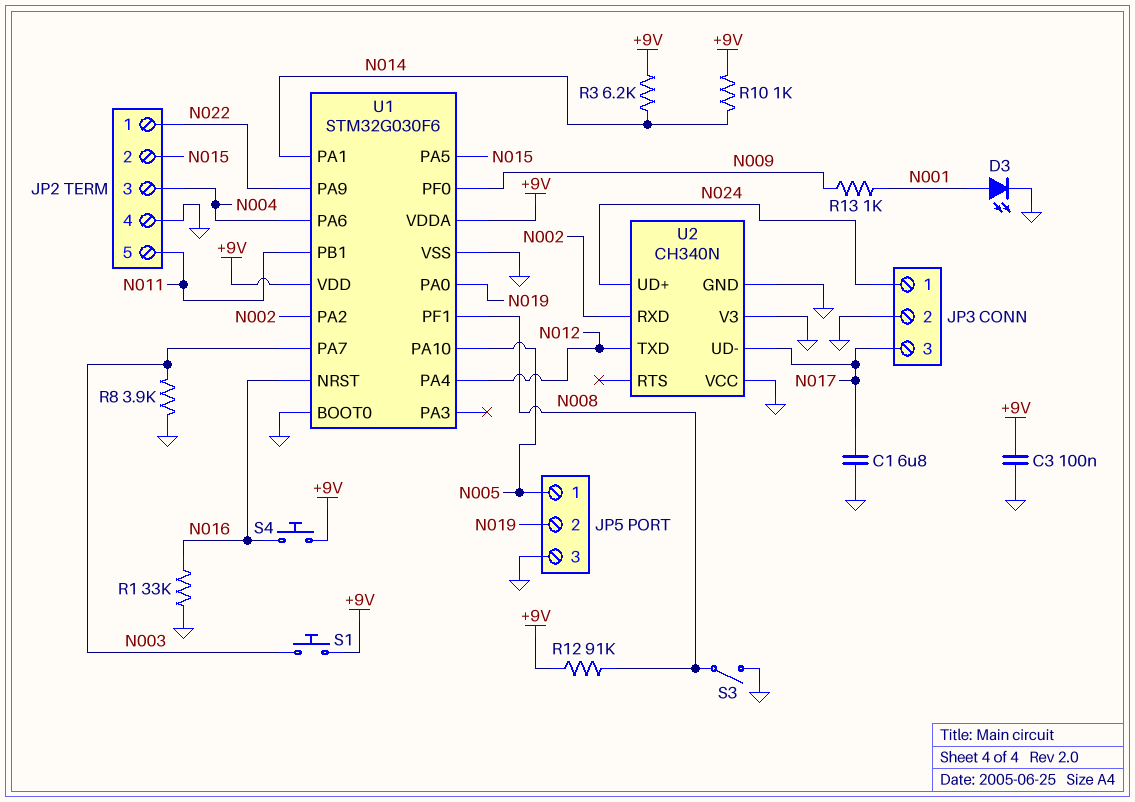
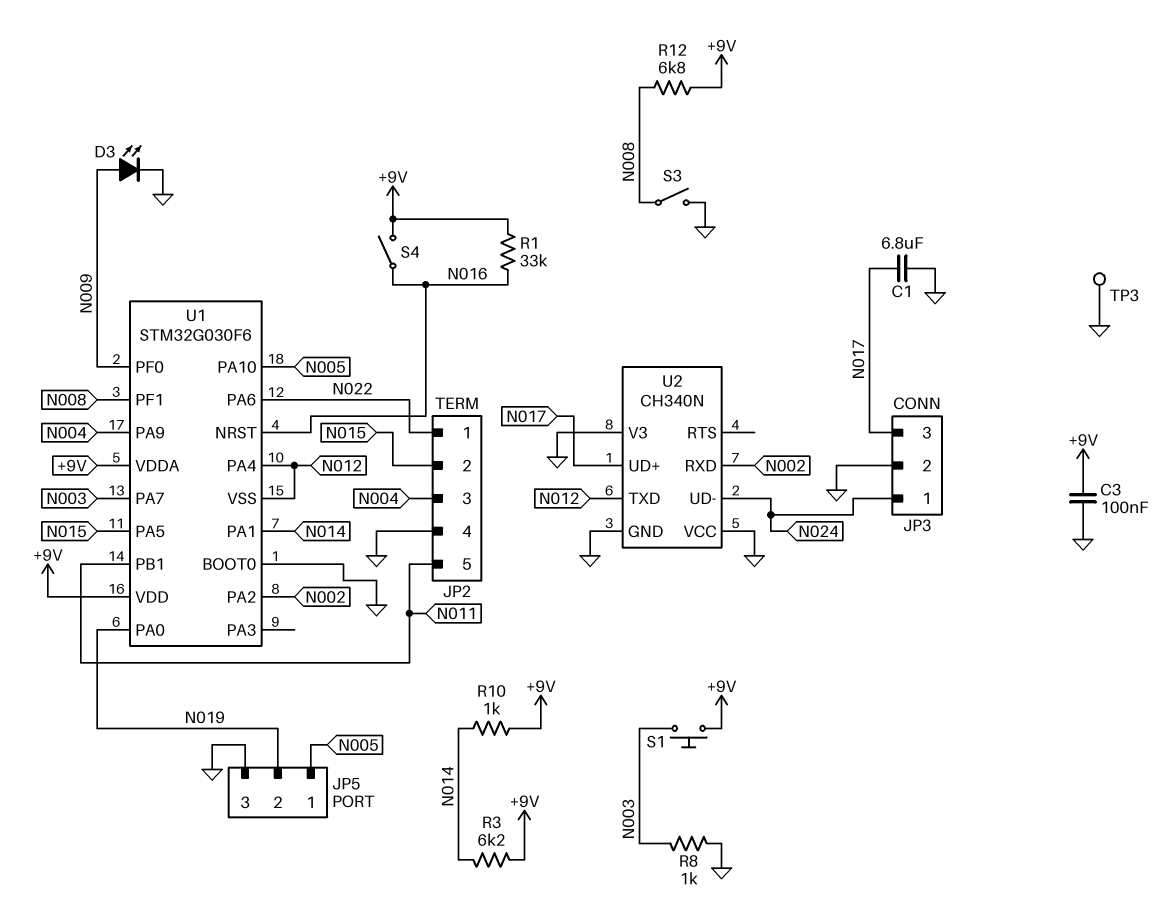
D3: LED (A N001, K GND) -> LED (A N009, K GND)
R1: 33k (GND, N016) -> 33k (+9V, N016)
R8: 3.9k (GND, N003) -> 1k (GND, N003)
R12: 91k (+9V, N008) -> 6.8k (+9V, N008)
R13: 1k (N001, N009) -> none
S4: button (+9V, N016) -> switch (+9V, N016)
TP3: none -> test point (GND)
U1 pin PA6: N004 -> N022
U1 pin PA9: N022 -> N004
U1 pin VSS: GND -> N012
U2 pin UD+: N024 -> N017
U2 pin UD-: N017 -> N024

